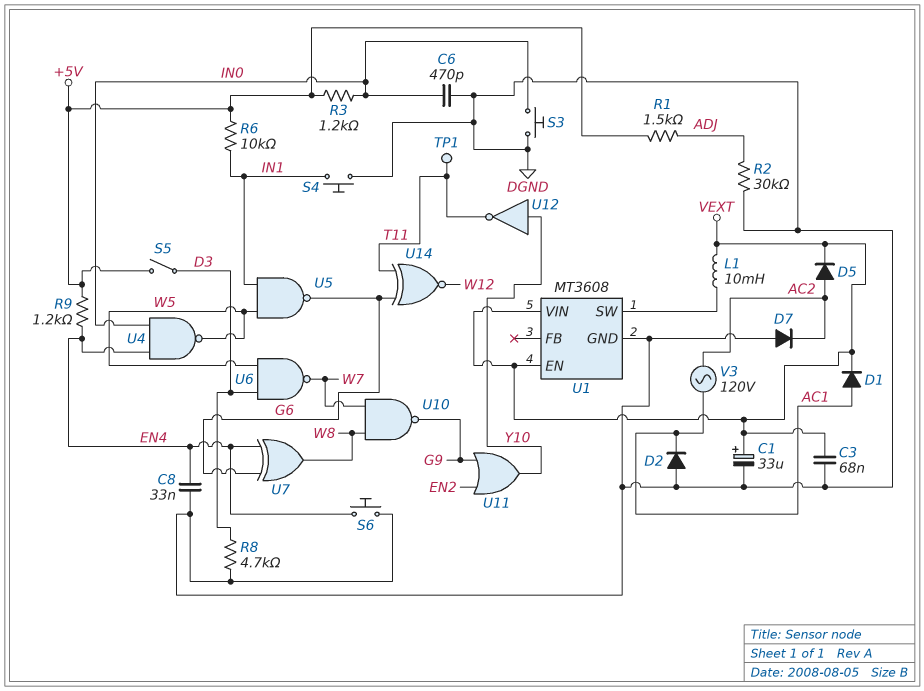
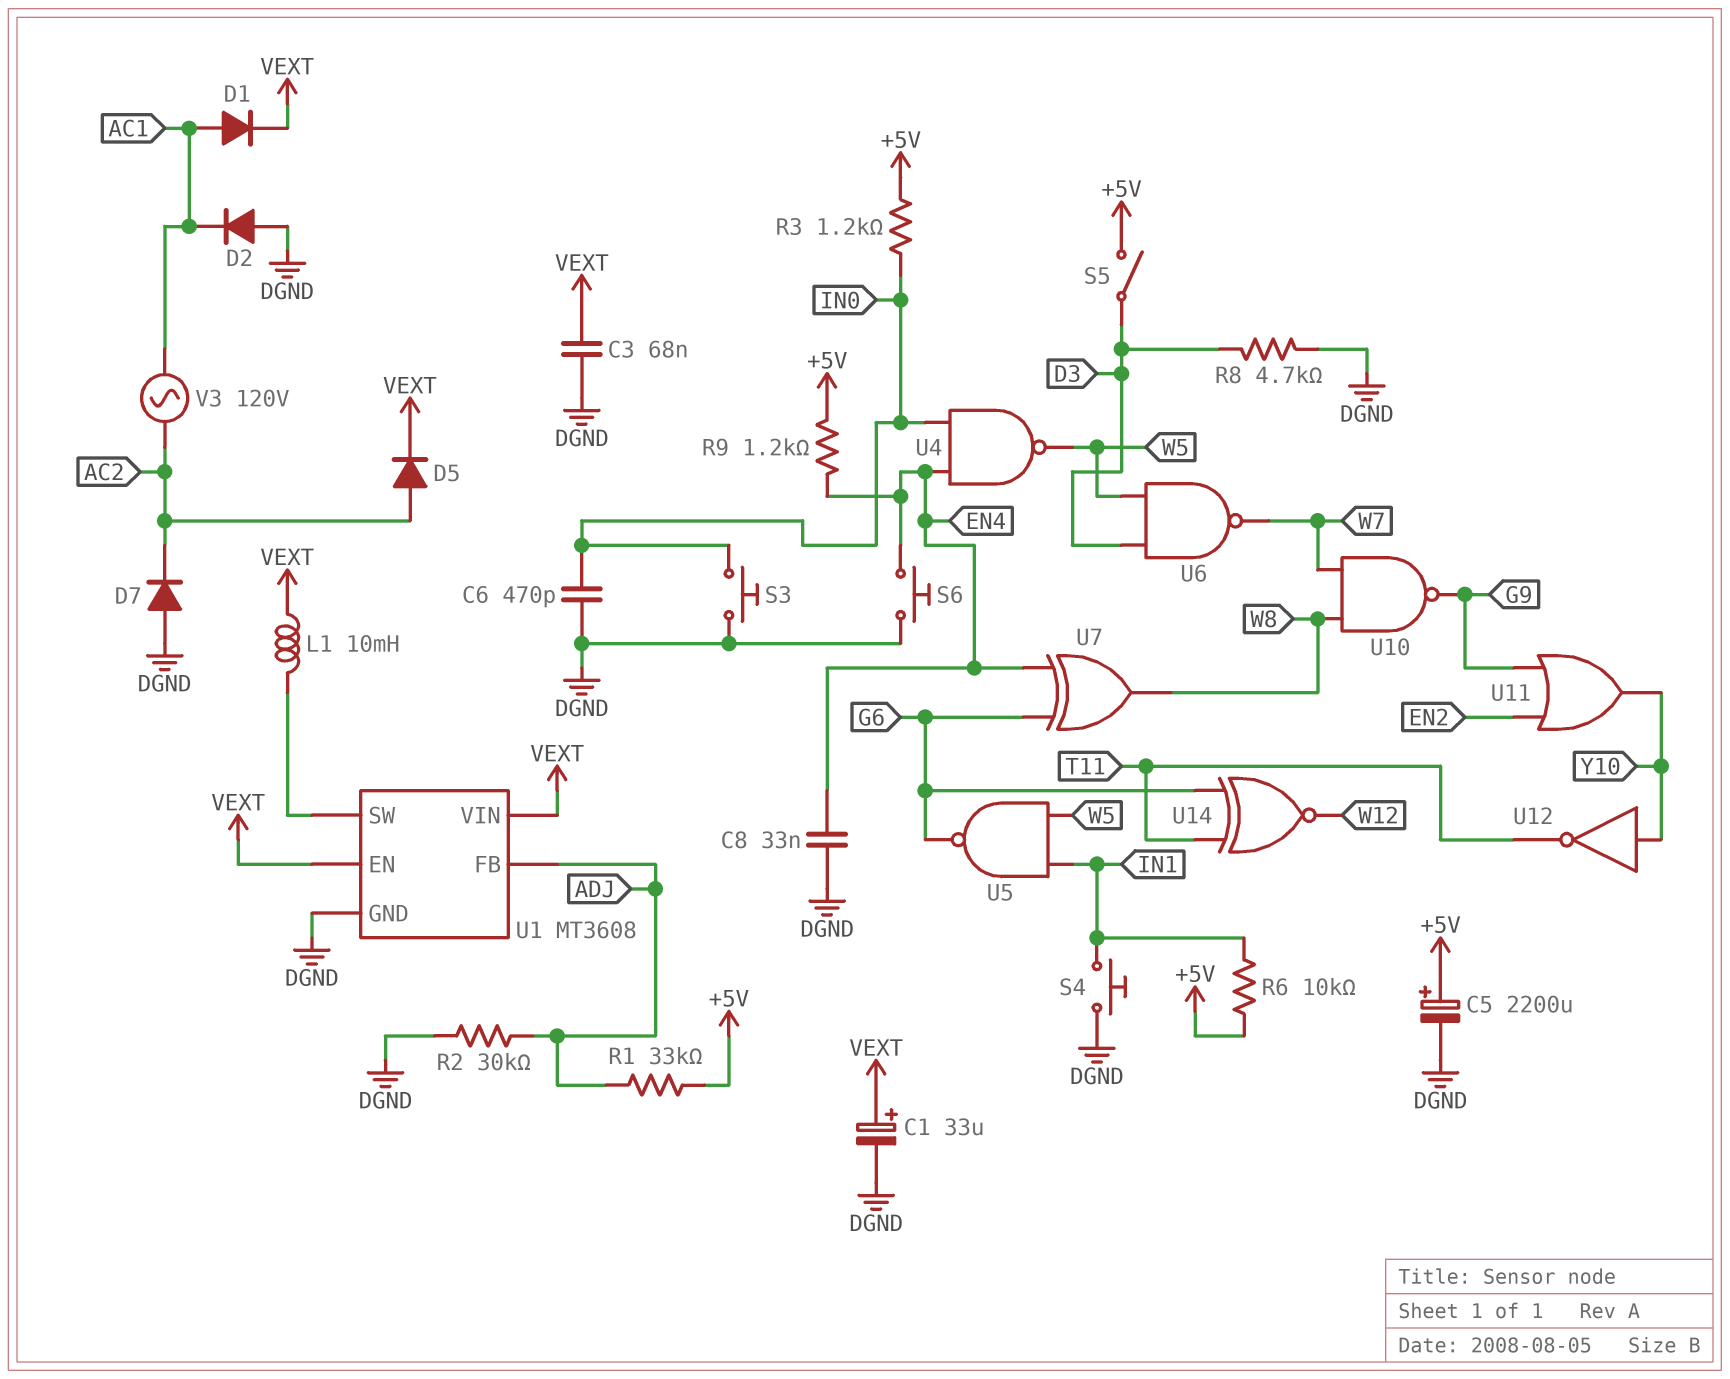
C5: none -> 2200uF (plus +5V, minus DGND)
R1: 1.5k (+5V, ADJ) -> 33k (+5V, ADJ)
TP1: test point (T11) -> none
U1 pin FB: none -> ADJ

